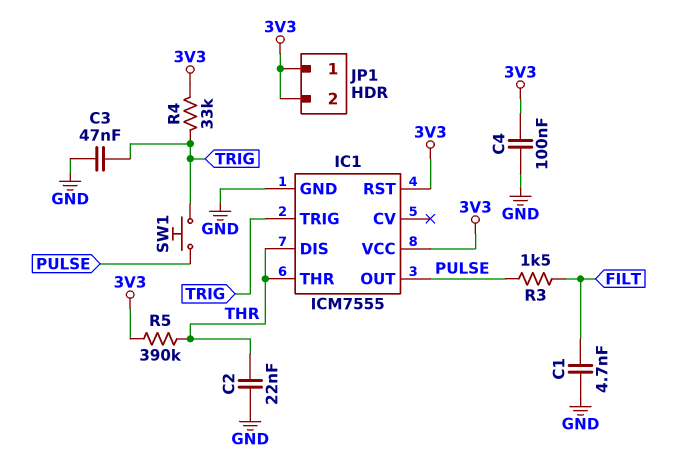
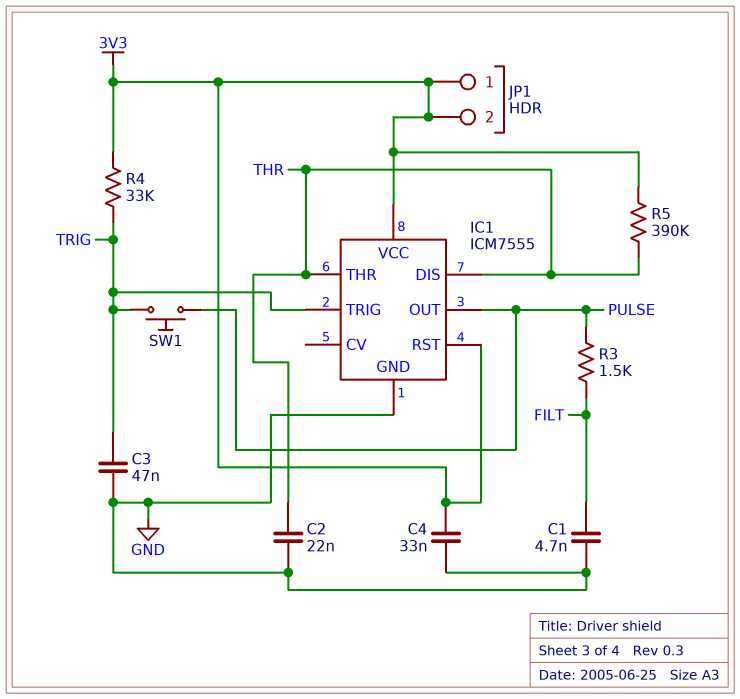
C4: 100nF (3V3, GND) -> 33nF (3V3, GND)

